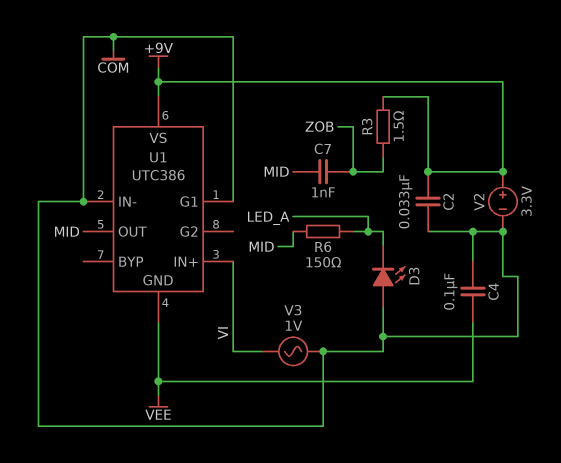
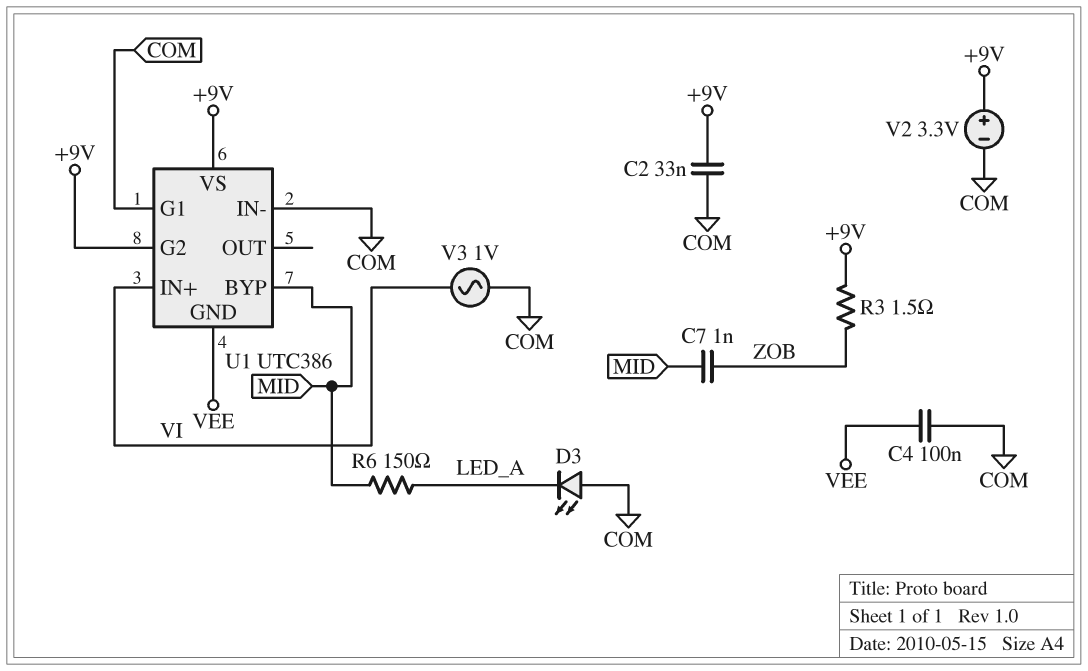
U1 pin BYP: none -> MID
U1 pin G2: none -> +9V
U1 pin OUT: MID -> none

